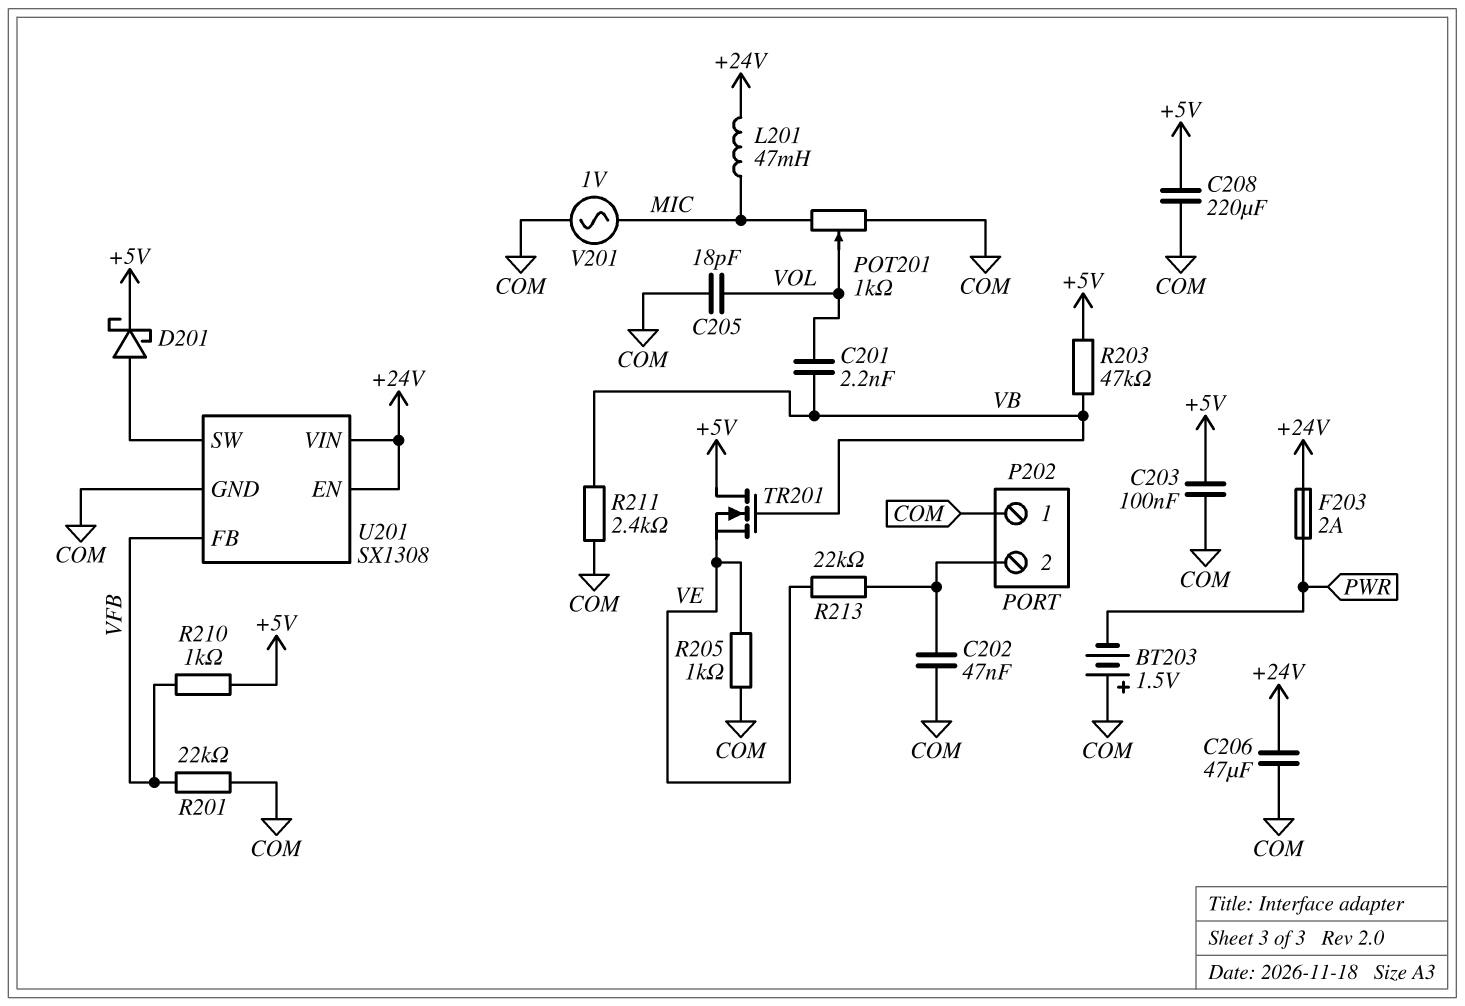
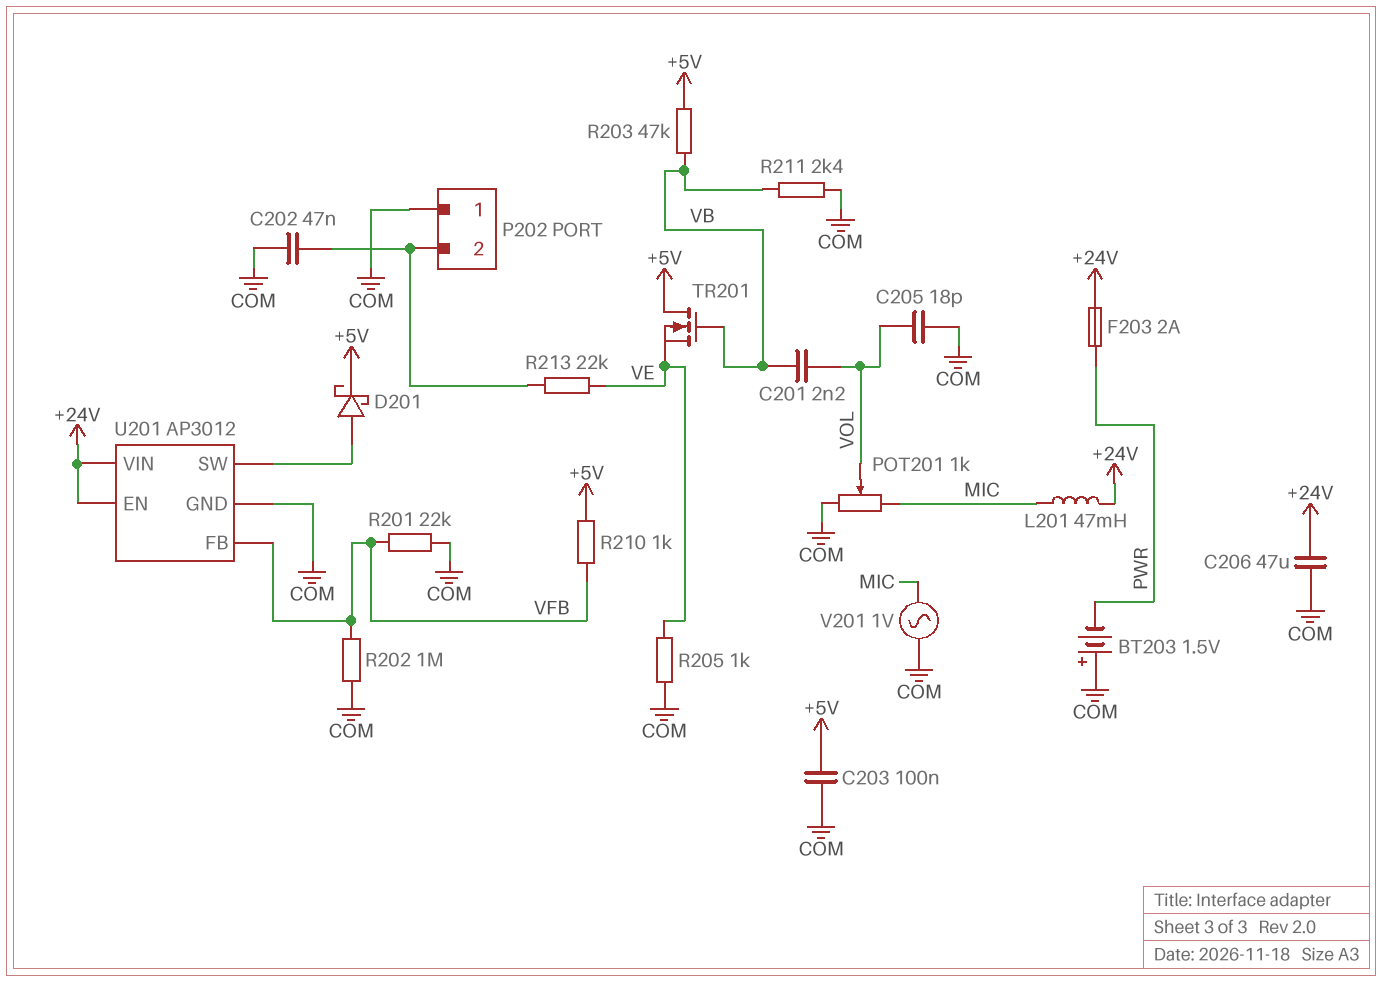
C208: 220uF (+5V, COM) -> none
R202: none -> 1M (COM, VFB)
U201: SX1308 -> AP3012

